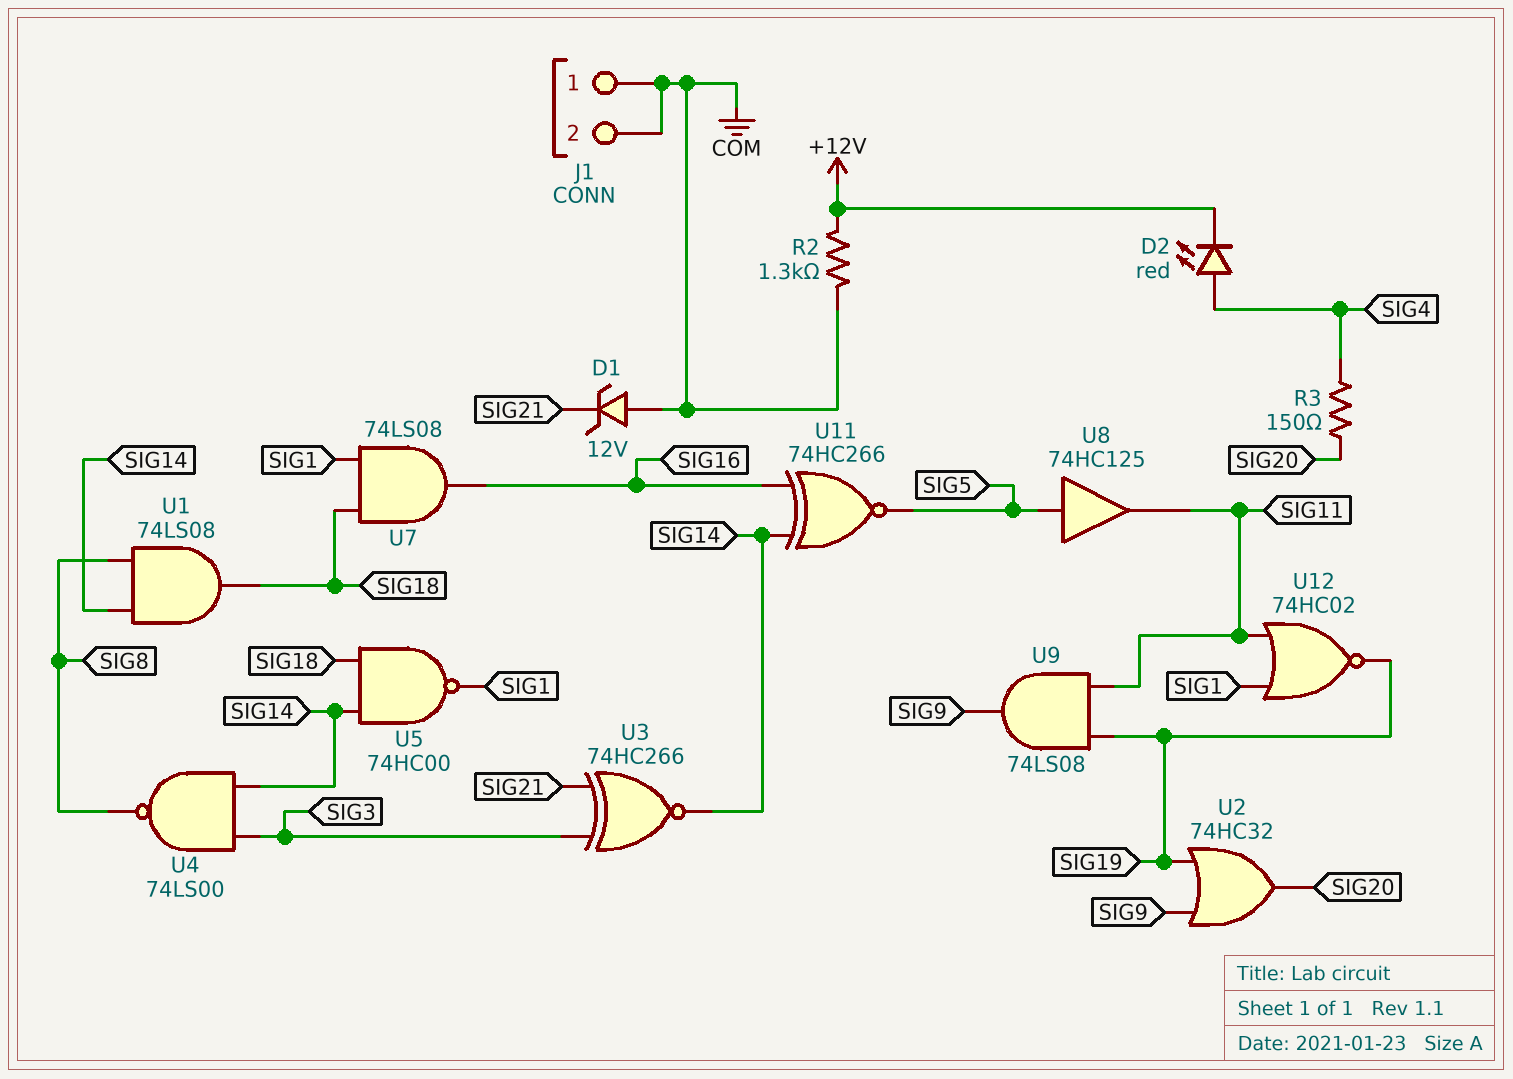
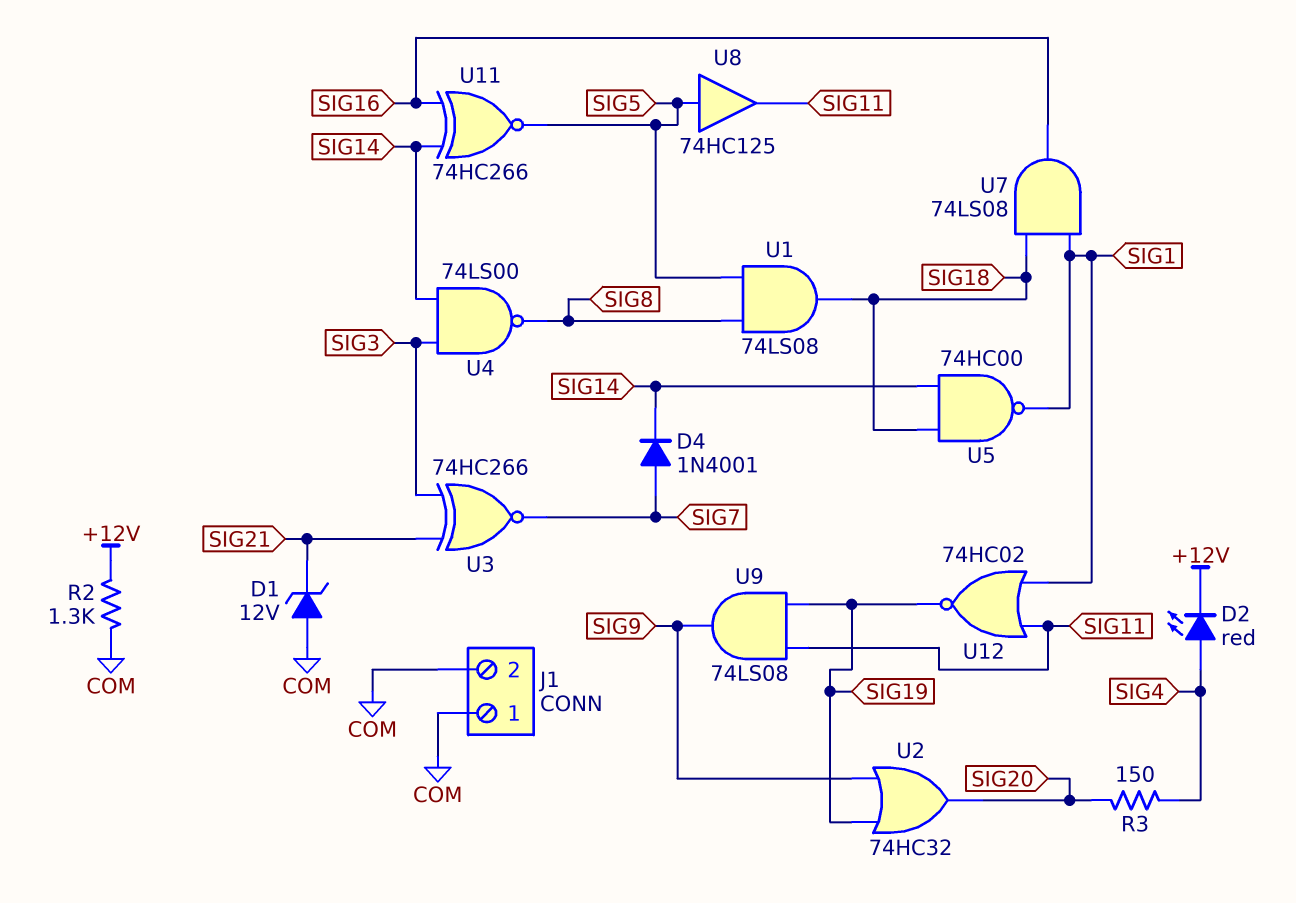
D4: none -> diode 1N4001 (A SIG7, K SIG14)
U1: AND 74LS08 (in SIG8, in SIG14, out SIG18) -> AND 74LS08 (in SIG5, in SIG8, out SIG18)
U3: XNOR 74HC266 (in SIG3, in SIG21, out SIG14) -> XNOR 74HC266 (in SIG3, in SIG21, out SIG7)

